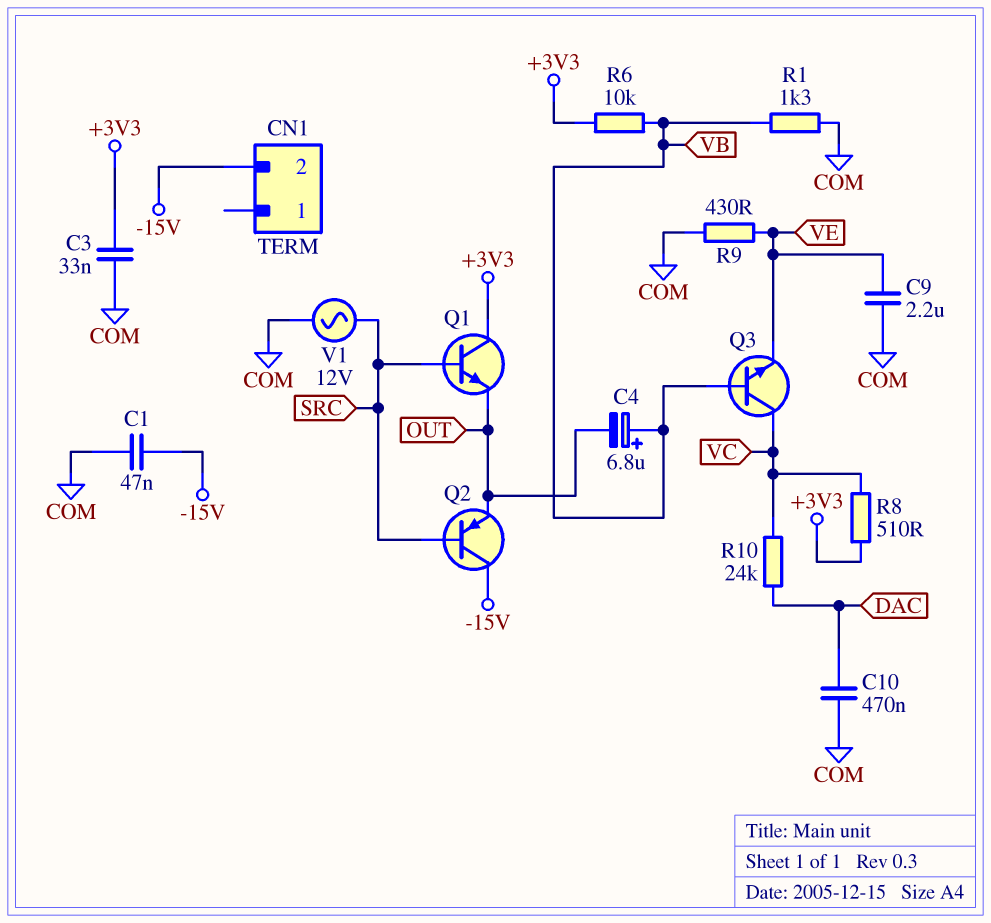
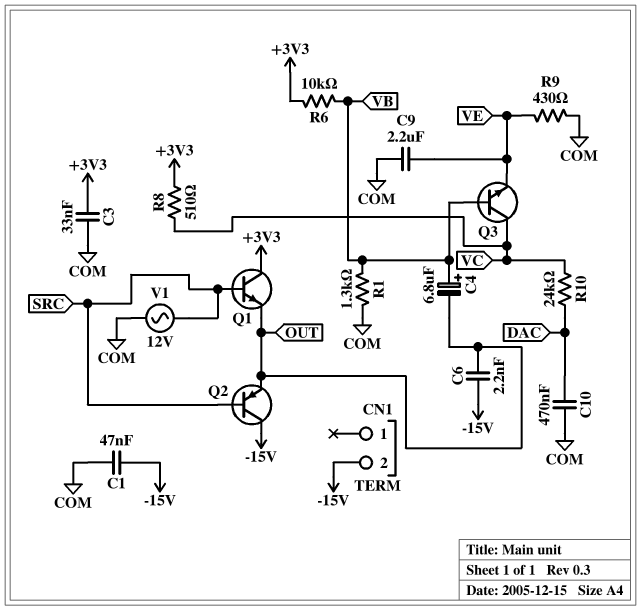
C6: none -> 2.2nF (-15V, OUT)

